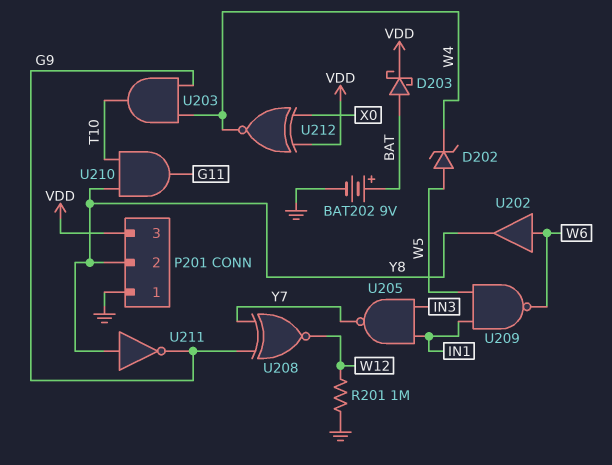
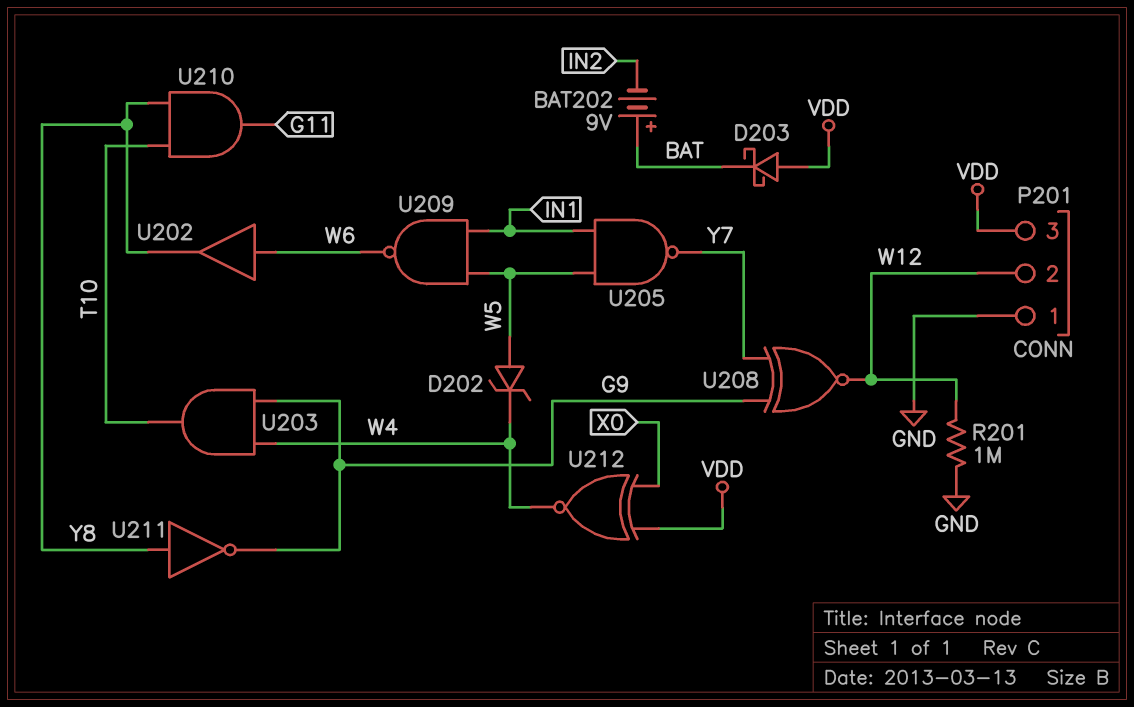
BAT202: 9V (plus BAT, minus GND) -> 9V (plus BAT, minus IN2)
D203: schottky (A BAT, K VDD) -> schottky (A VDD, K BAT)
P201 pin 2: Y8 -> W12
U205: NAND (in IN1, in IN3, out Y7) -> NAND (in IN1, in W5, out Y7)

